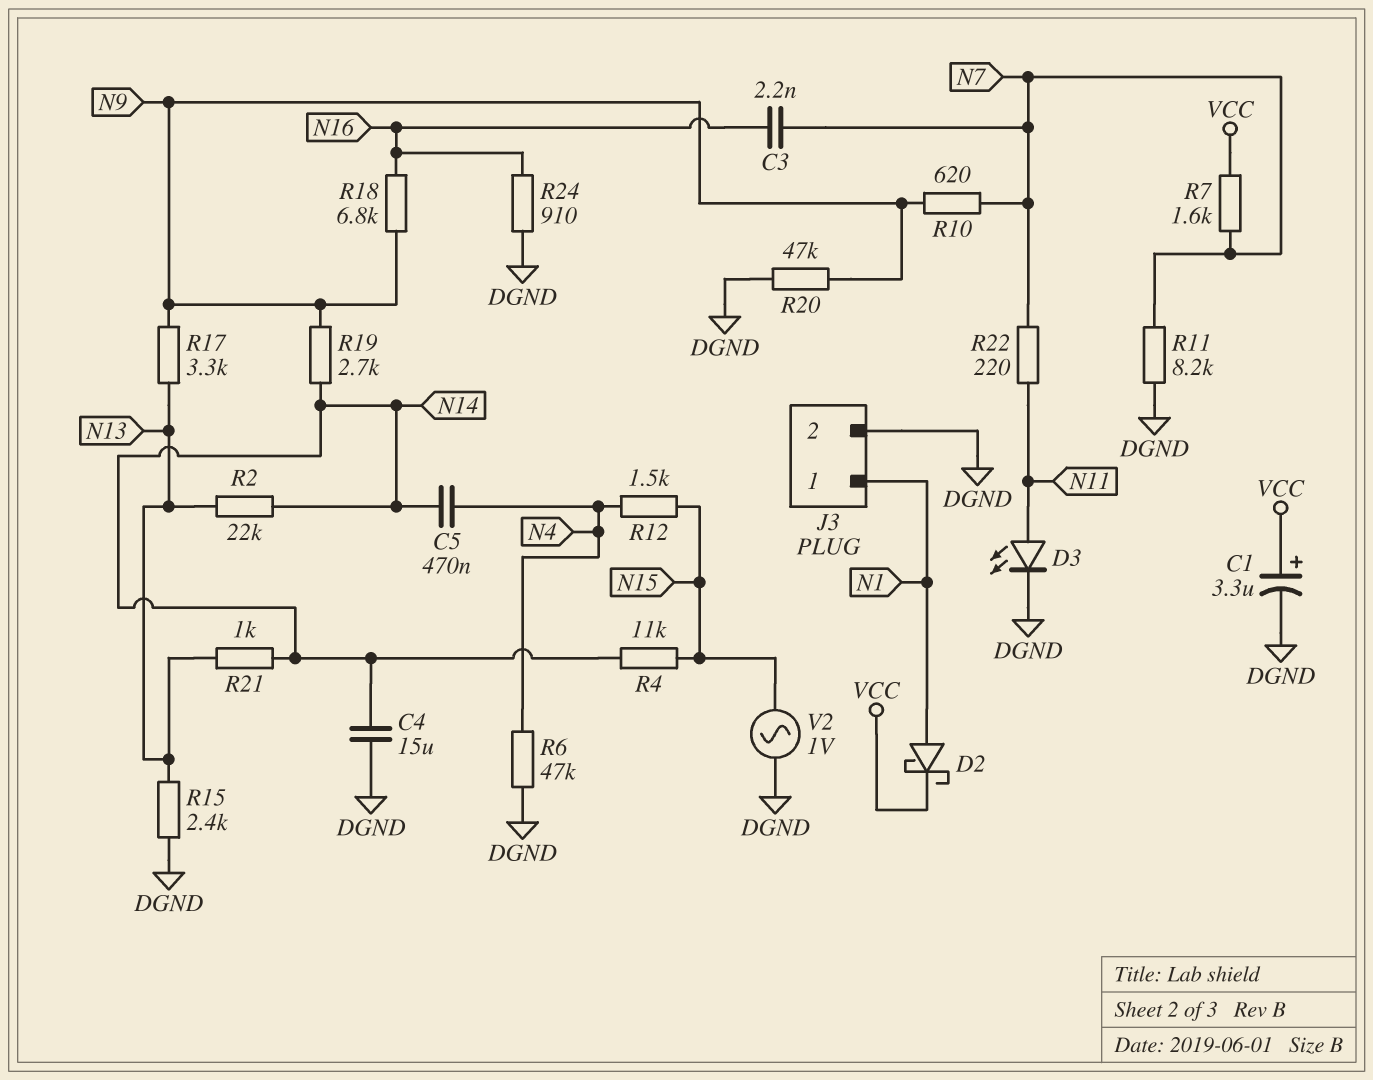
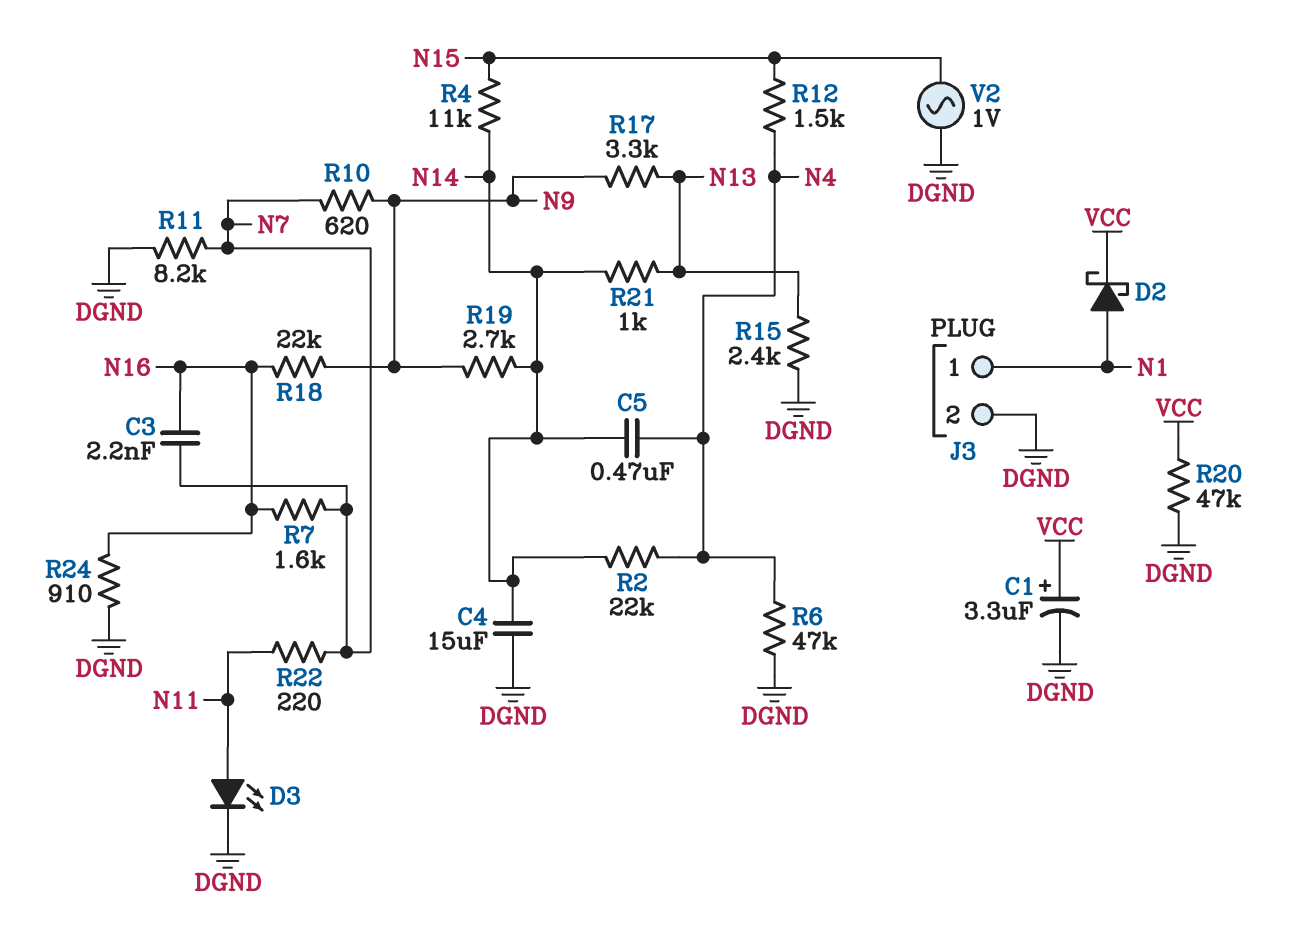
R2: 22k (N13, N14) -> 22k (N4, N14)
R7: 1.6k (N7, VCC) -> 1.6k (N7, N16)
R18: 6.8k (N9, N16) -> 22k (N9, N16)
R20: 47k (DGND, N9) -> 47k (DGND, VCC)

